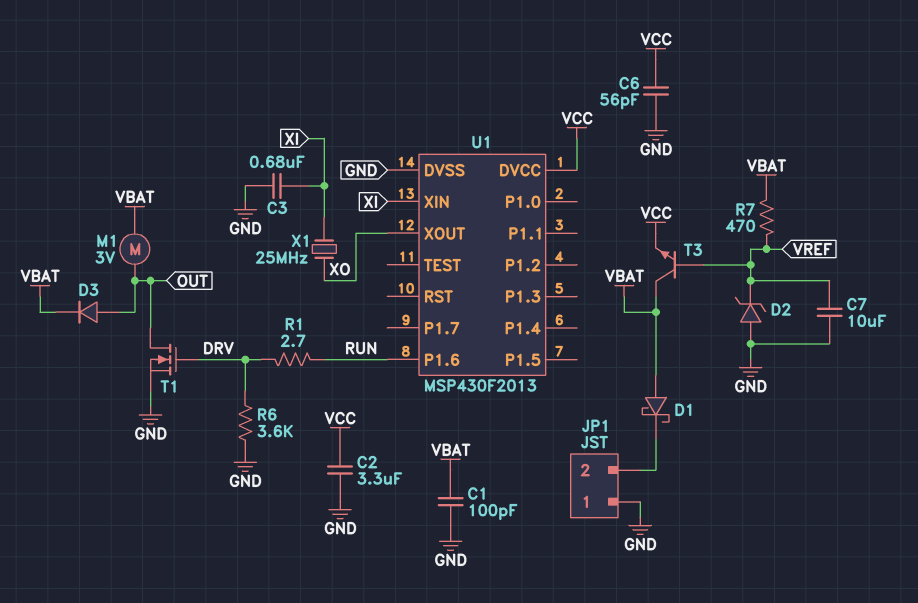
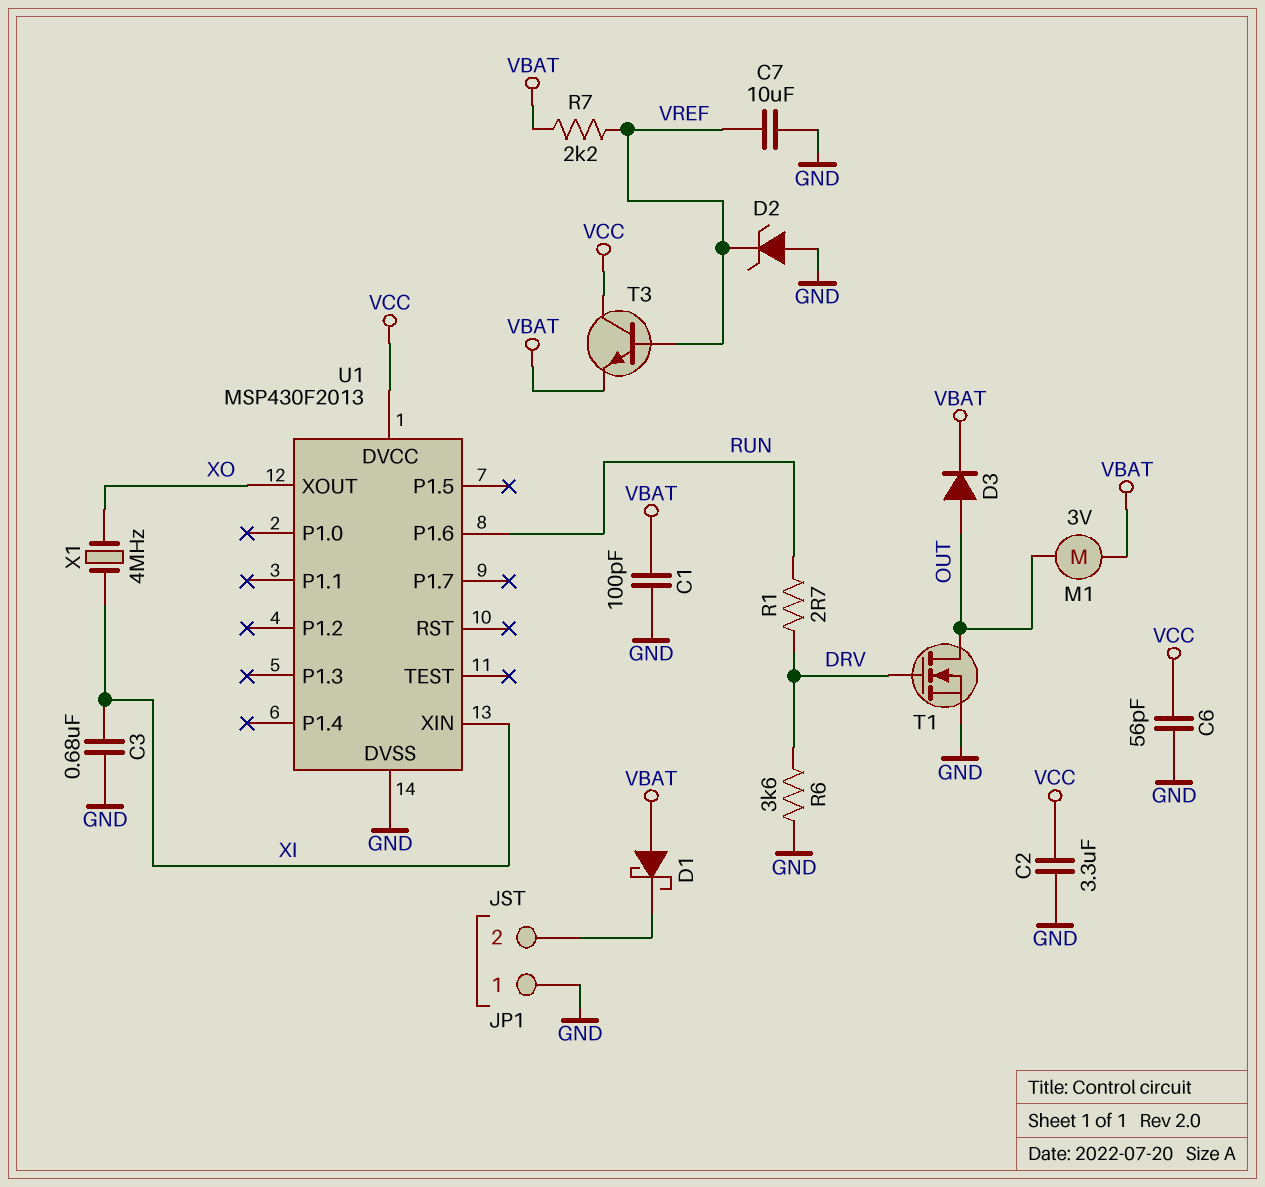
R7: 470 (VBAT, VREF) -> 2.2k (VBAT, VREF)
T3: NPN (B VREF, C VBAT, E VCC) -> NPN (B VREF, C VCC, E VBAT)
X1: 25MHz (XI, XO) -> 4MHz (XI, XO)

